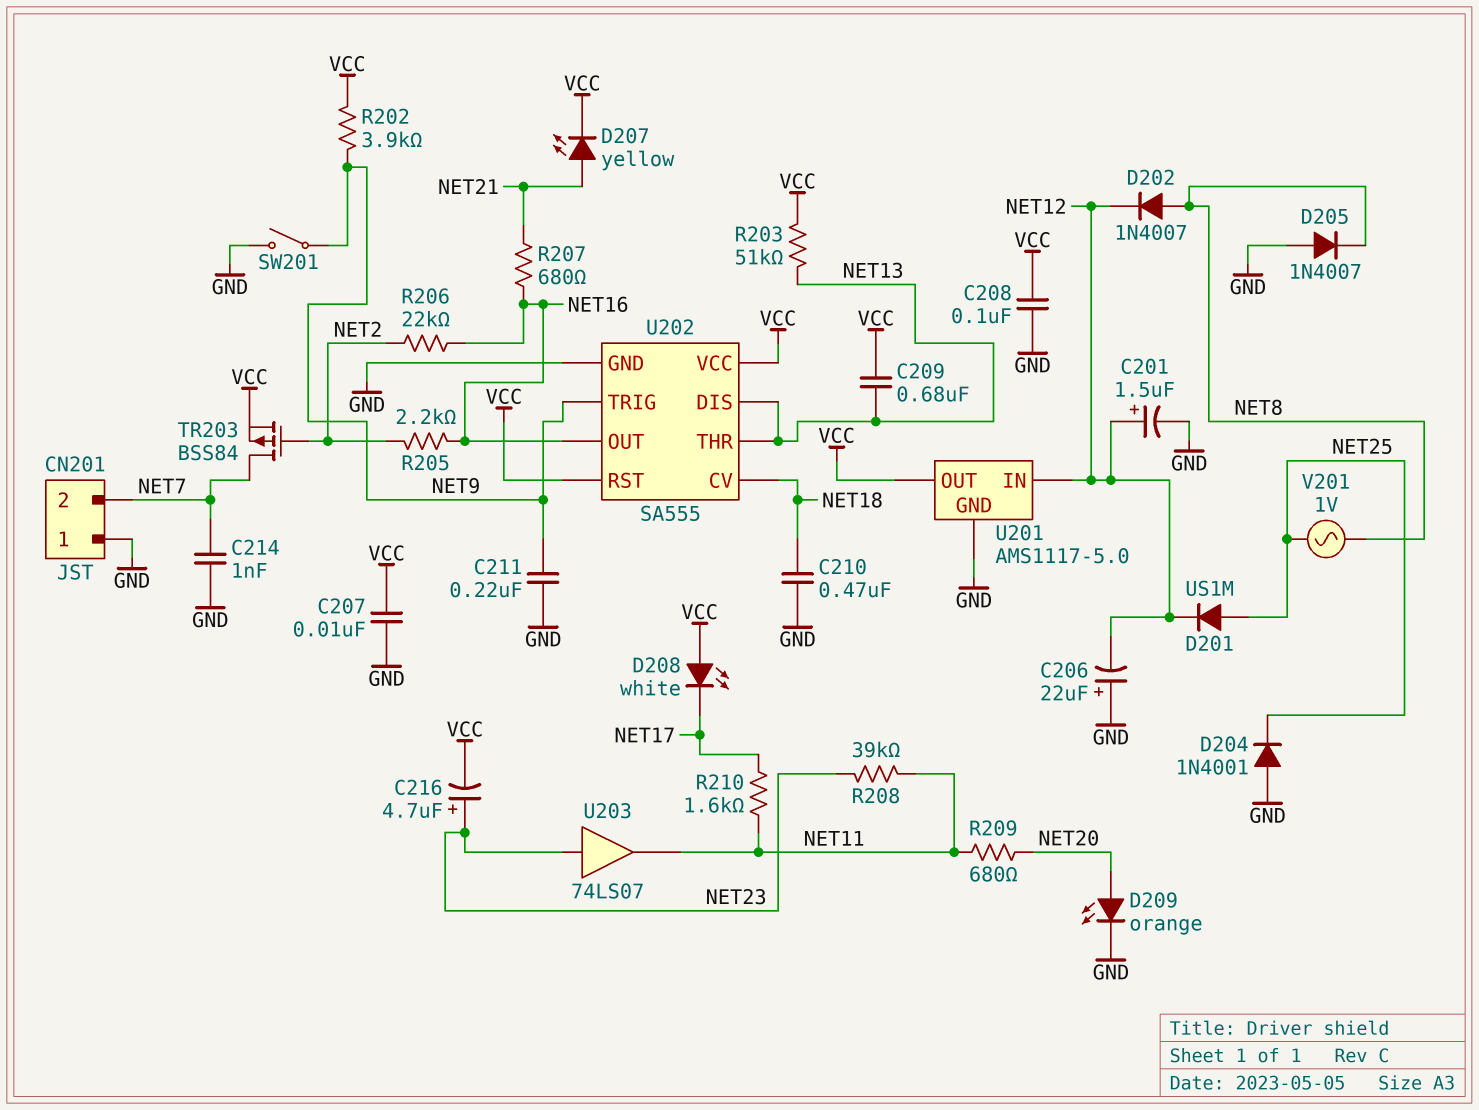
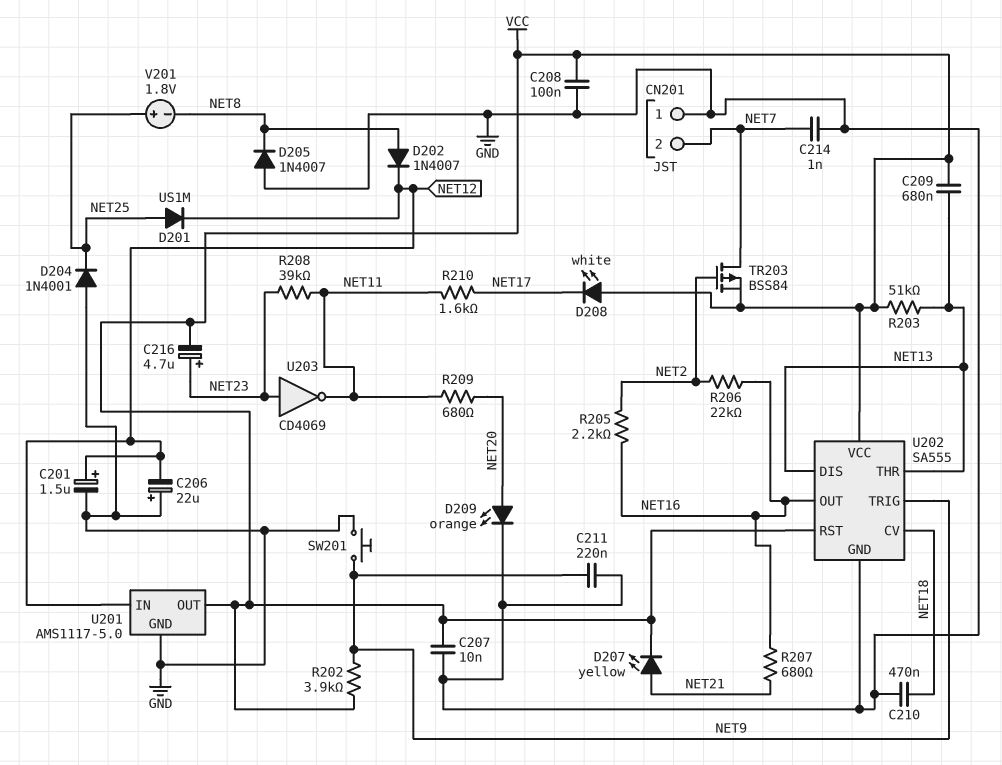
SW201: switch (GND, NET9) -> button (GND, NET9)
U203: buffer 74LS07 (in NET23, out NET11) -> NOT CD4069 (in NET23, out NET11)
V201: AC 1V (NET8, NET25) -> 1.8V (plus NET25, minus NET8)

